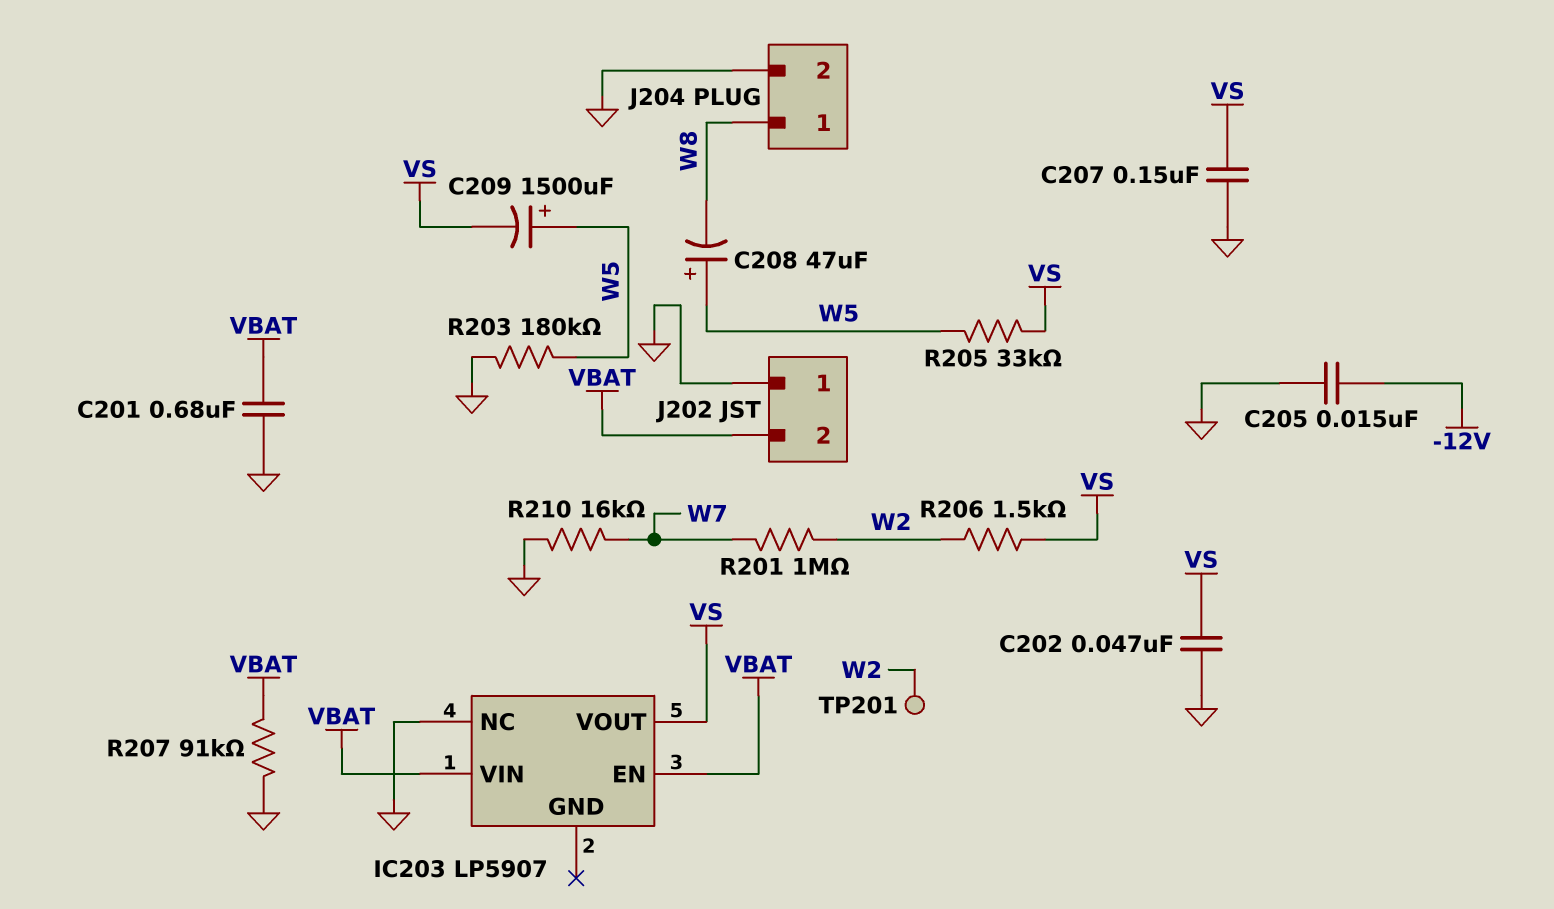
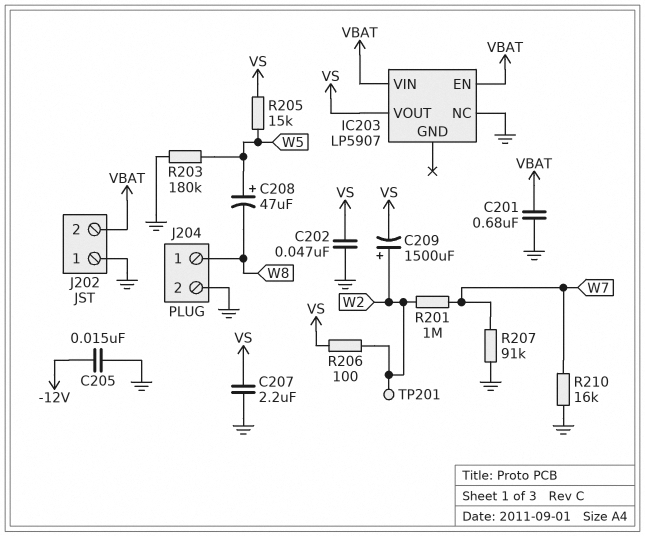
C207: 150nF (GND, VS) -> 2.2uF (GND, VS)
C209: 1500uF (plus W5, minus VS) -> 1500uF (plus W2, minus VS)
R205: 33k (VS, W5) -> 15k (VS, W5)
R206: 1.5k (VS, W2) -> 100 (VS, W2)
R207: 91k (GND, VBAT) -> 91k (GND, W7)

